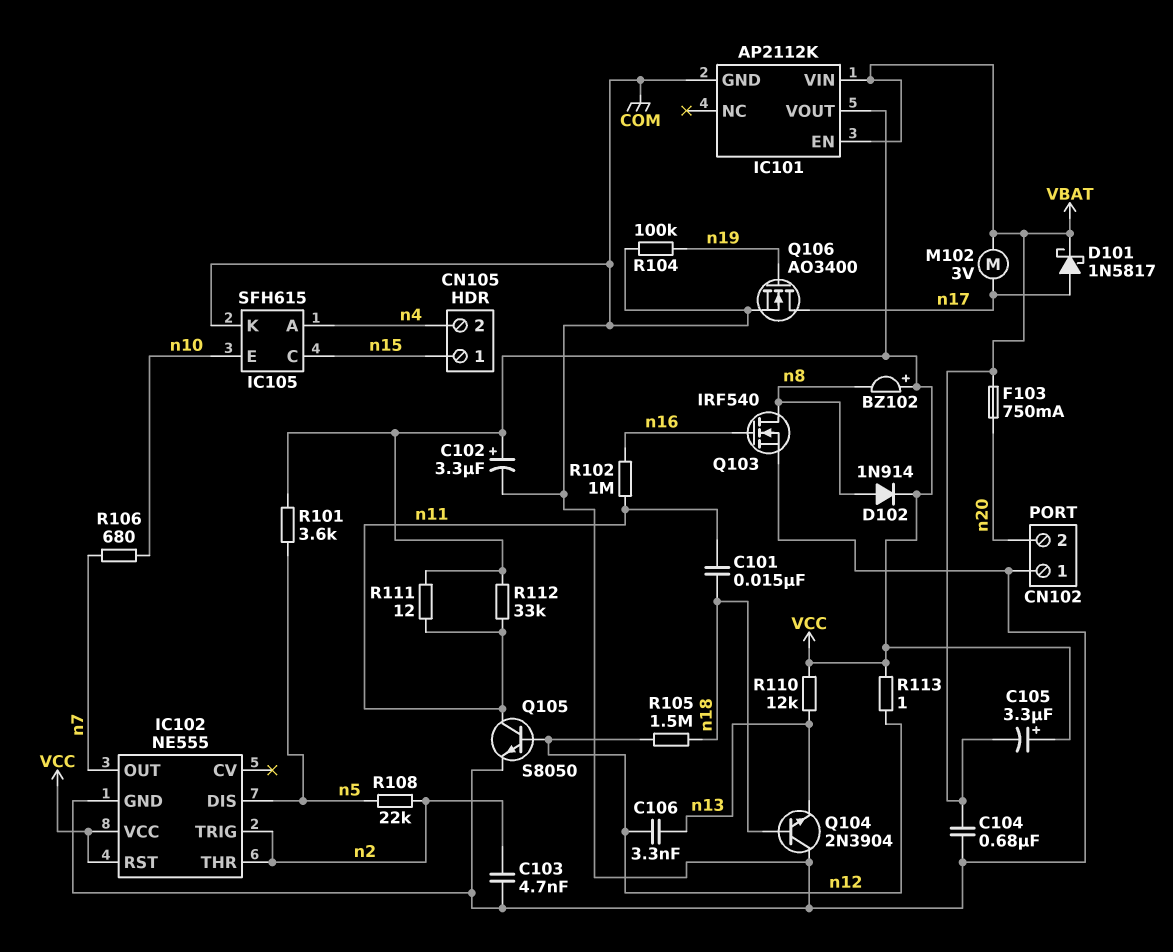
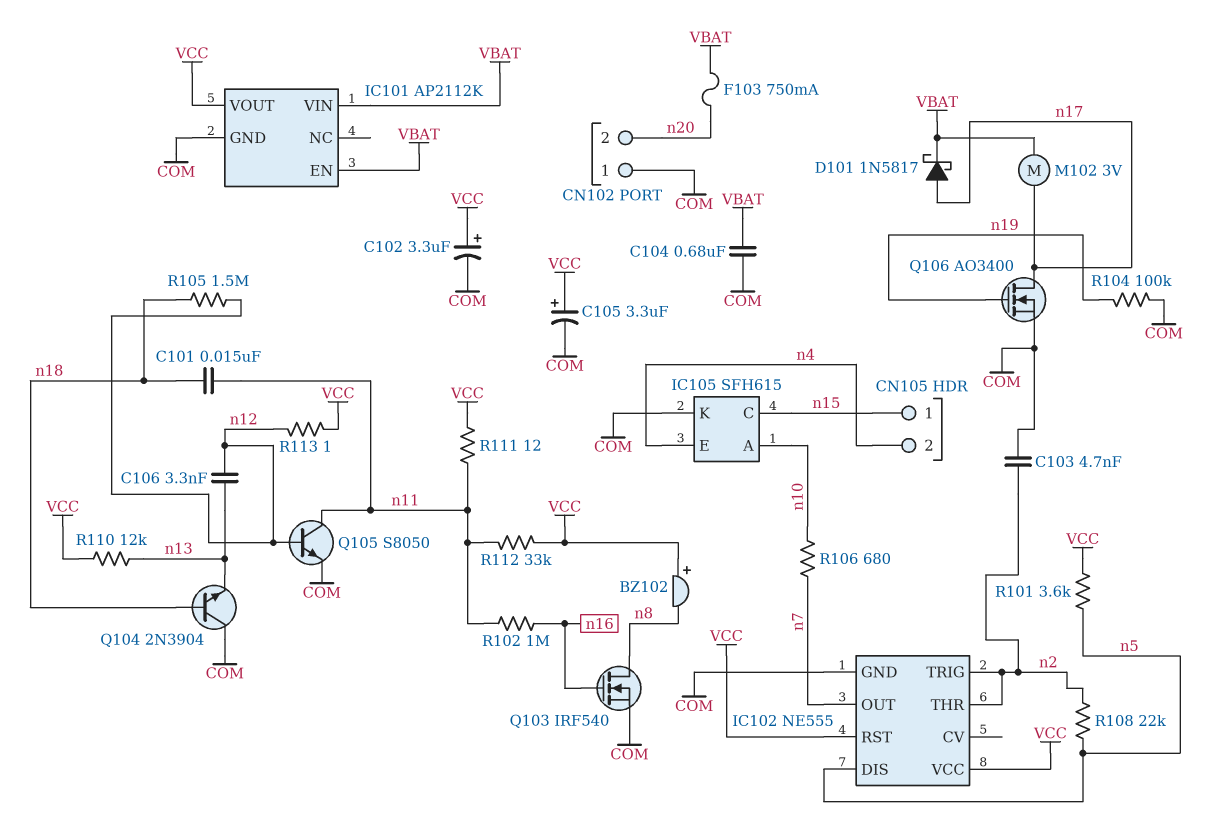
C105: 3.3uF (plus VCC, minus VBAT) -> 3.3uF (plus VCC, minus COM)
D102: diode 1N914 (A n8, K VCC) -> none
IC105 pin A: n4 -> n10
IC105 pin E: n10 -> n4

